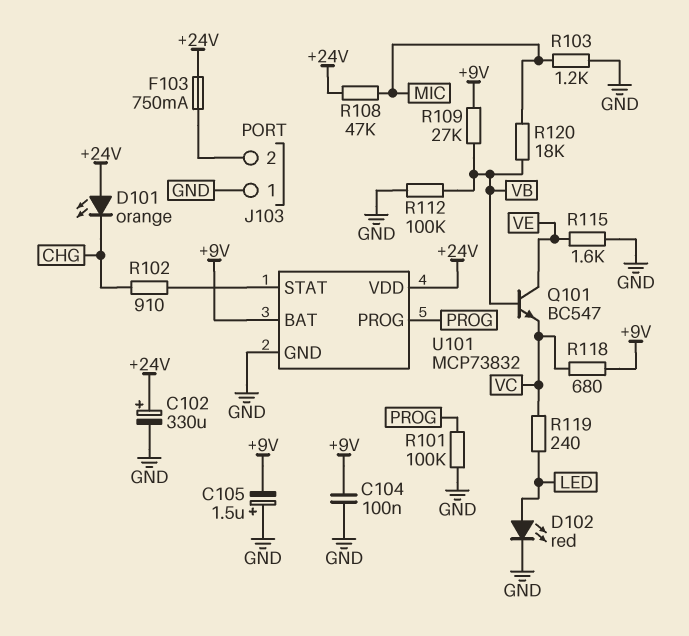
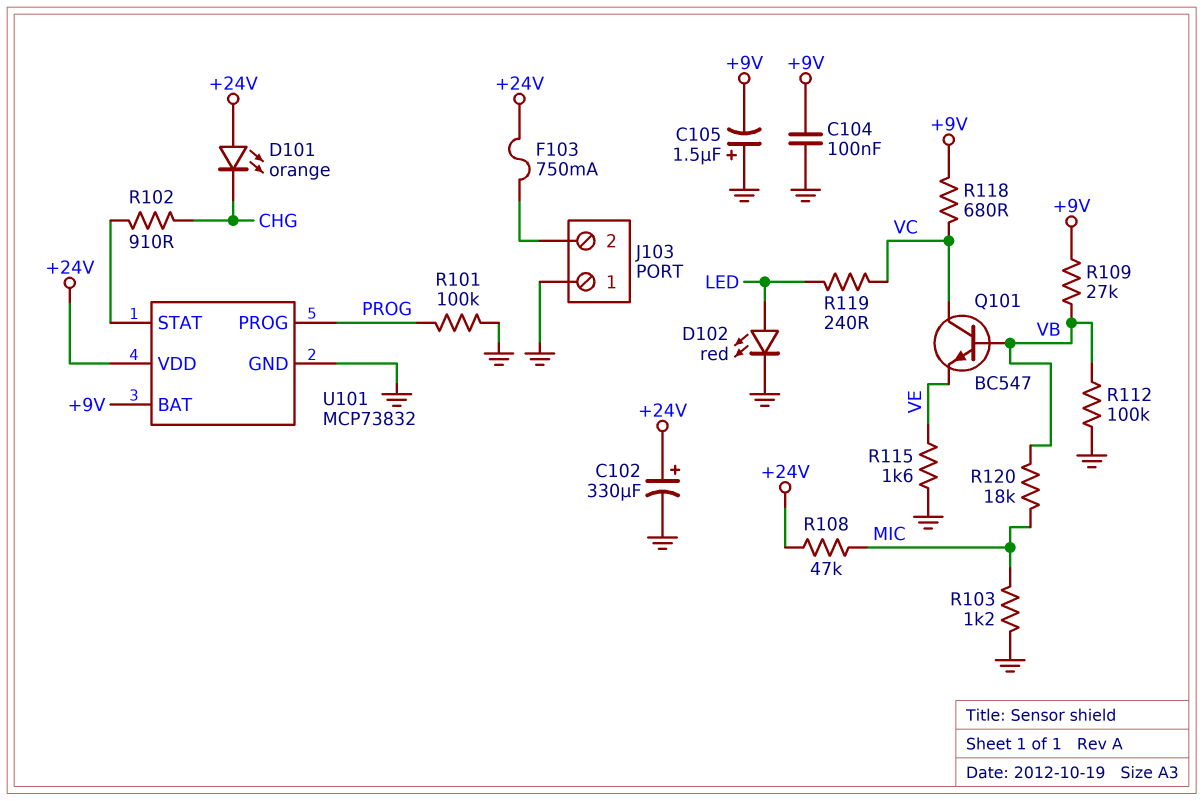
Q101: NPN BC547 (B VB, C VE, E VC) -> NPN BC547 (B VB, C VC, E VE)

